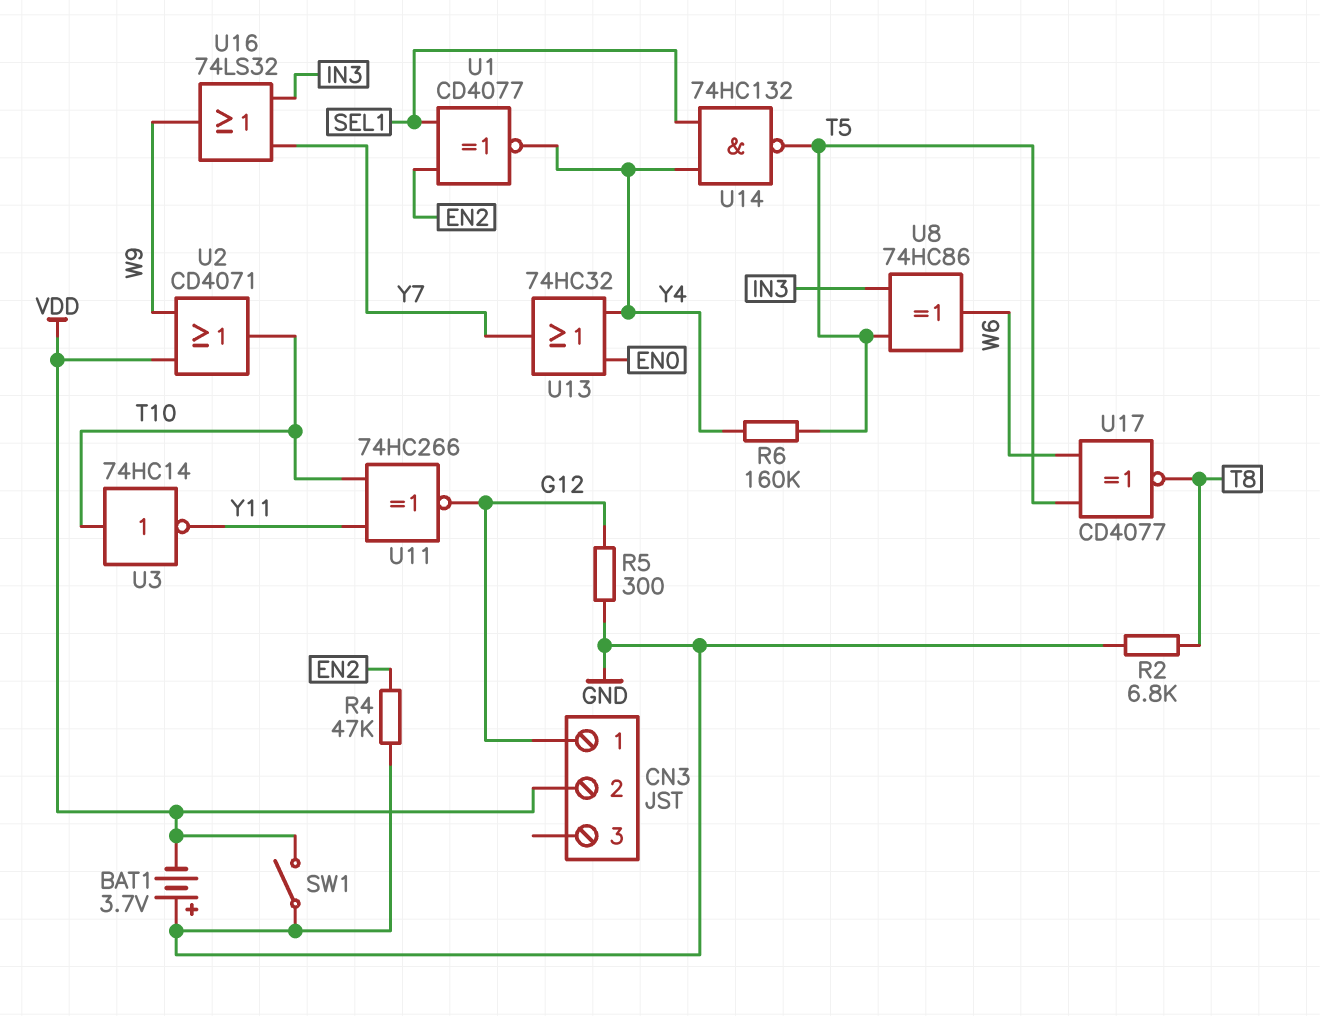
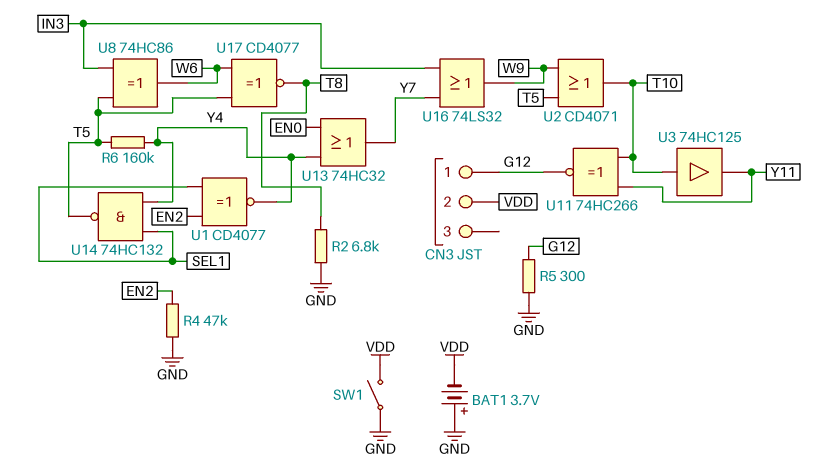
U2: OR CD4071 (in VDD, in W9, out T10) -> OR CD4071 (in T5, in W9, out T10)
U3: NOT 74HC14 (in T10, out Y11) -> buffer 74HC125 (in T10, out Y11)

